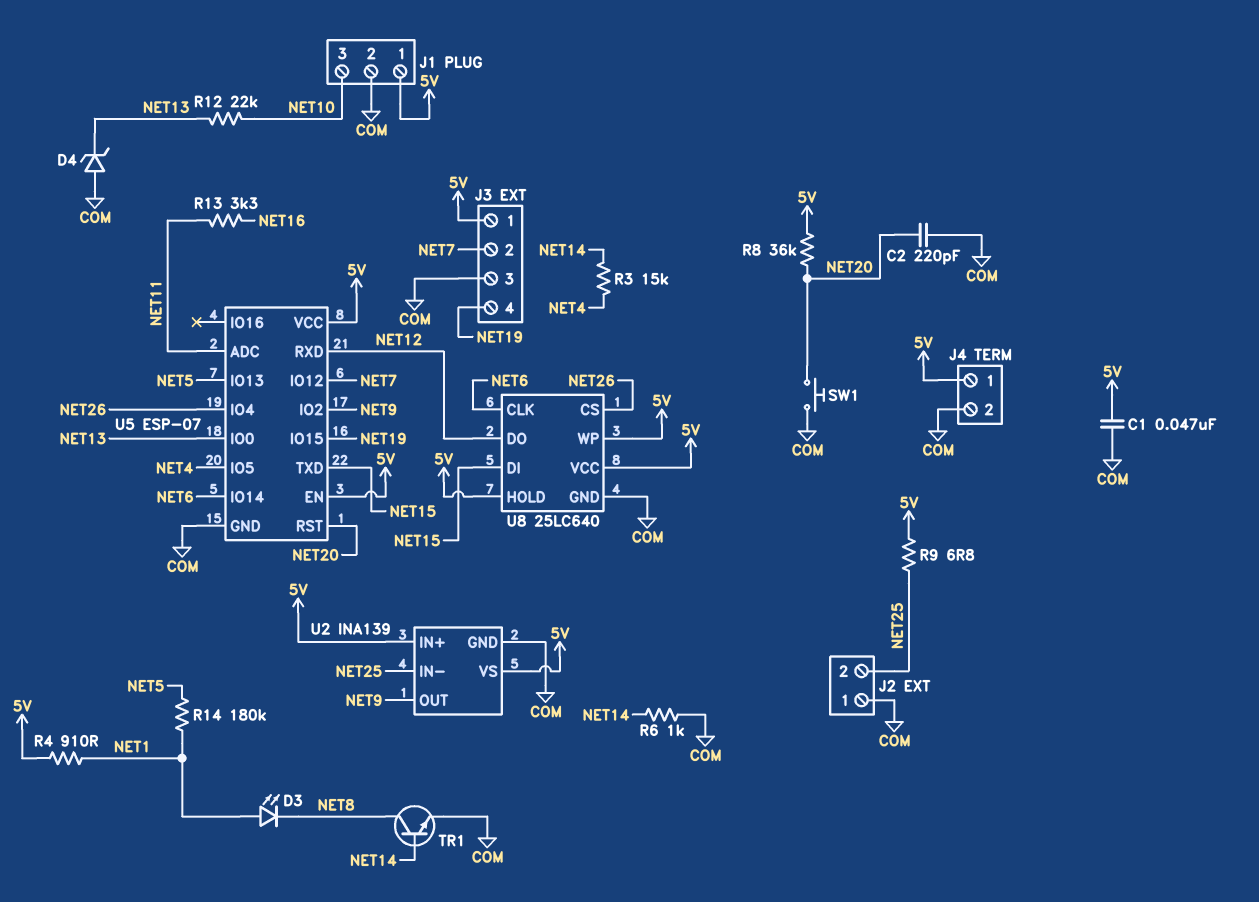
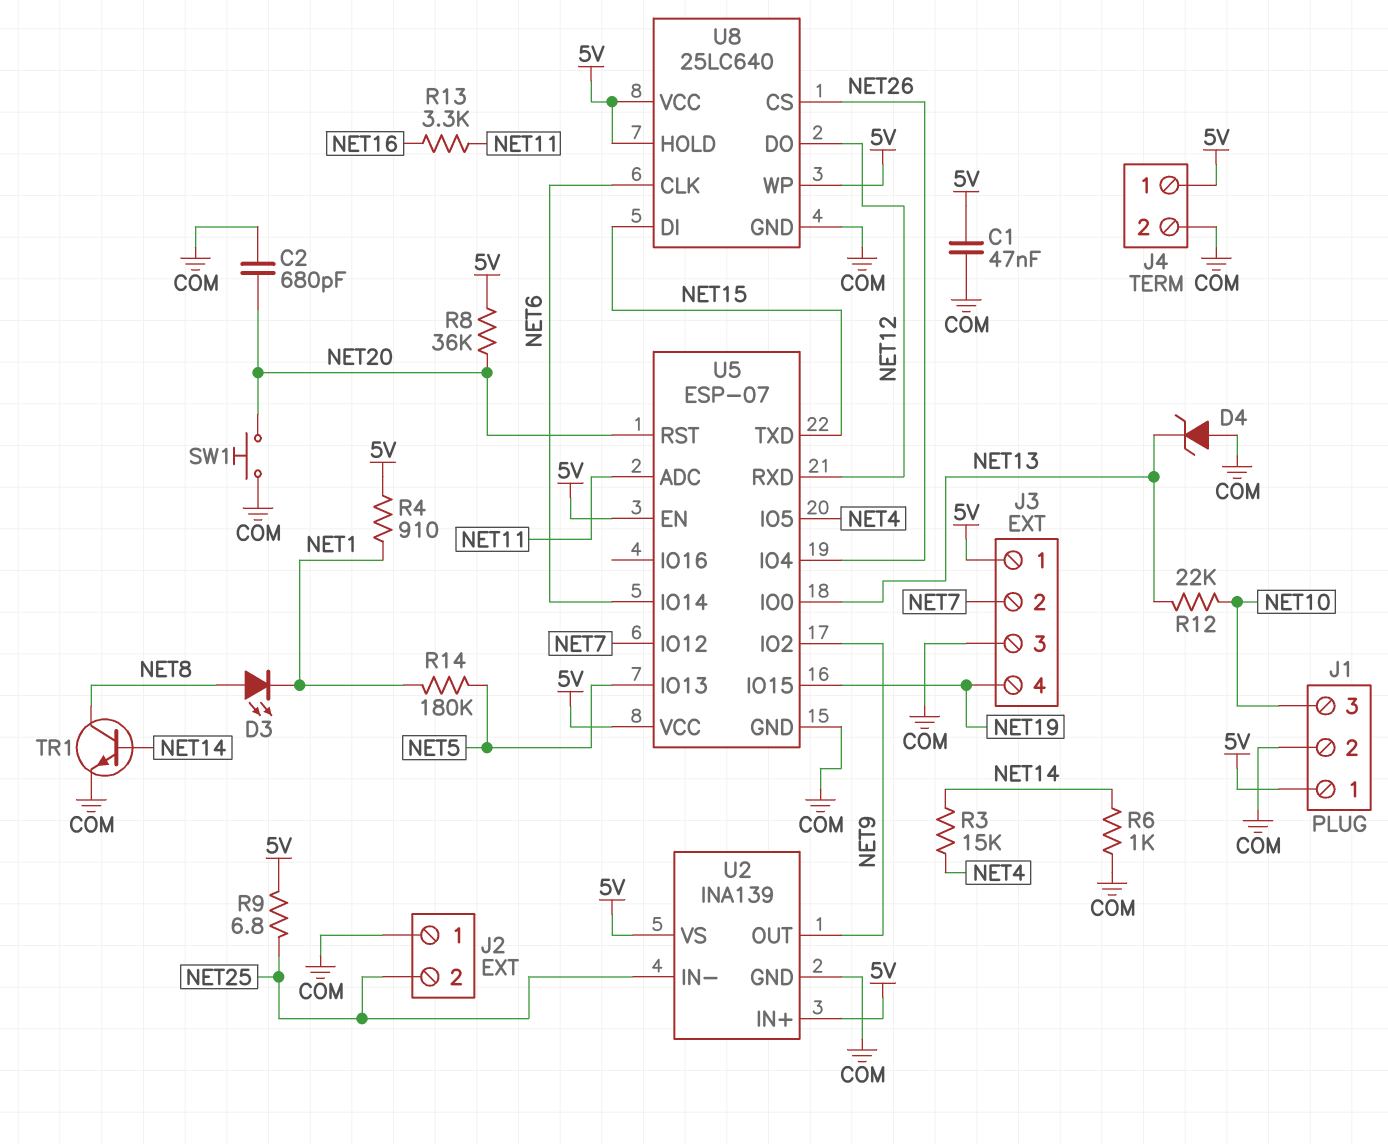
C2: 220pF (COM, NET20) -> 680pF (COM, NET20)
D3: LED (A NET1, K NET8) -> LED (A NET8, K NET1)

